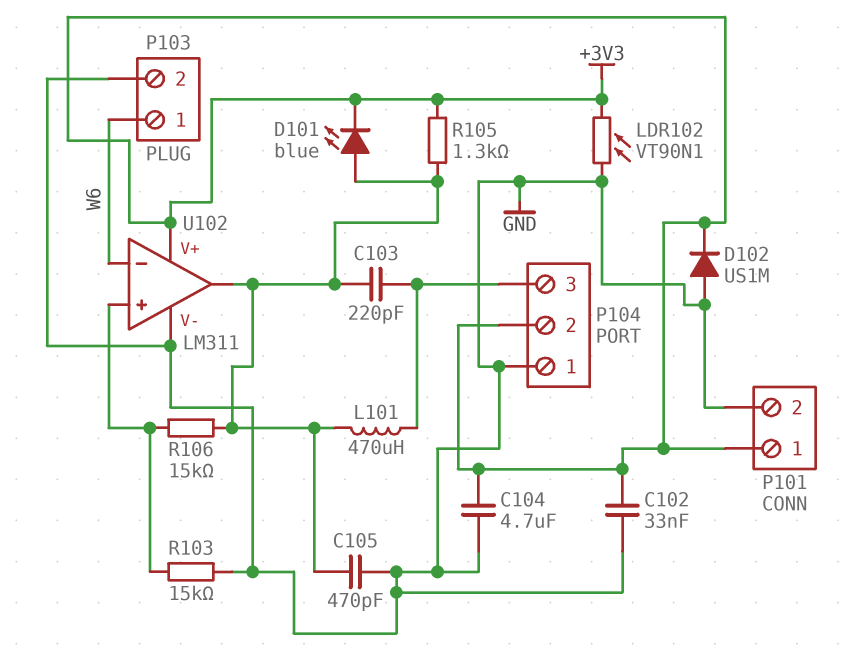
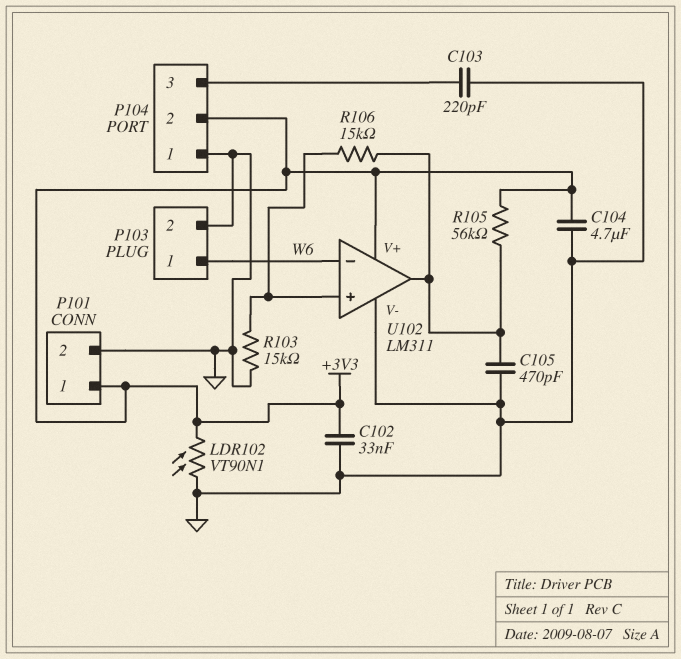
C103: 220pF (P104/3, U102/out) -> 220pF (GND, P104/3)
D101: LED blue (A U102/out, K +3V3) -> none
D102: diode US1M (A GND, K +3V3) -> none
L101: 470uH (P104/3, U102/out) -> none
R105: 1.3k (+3V3, U102/out) -> 56k (+3V3, U102/out)

